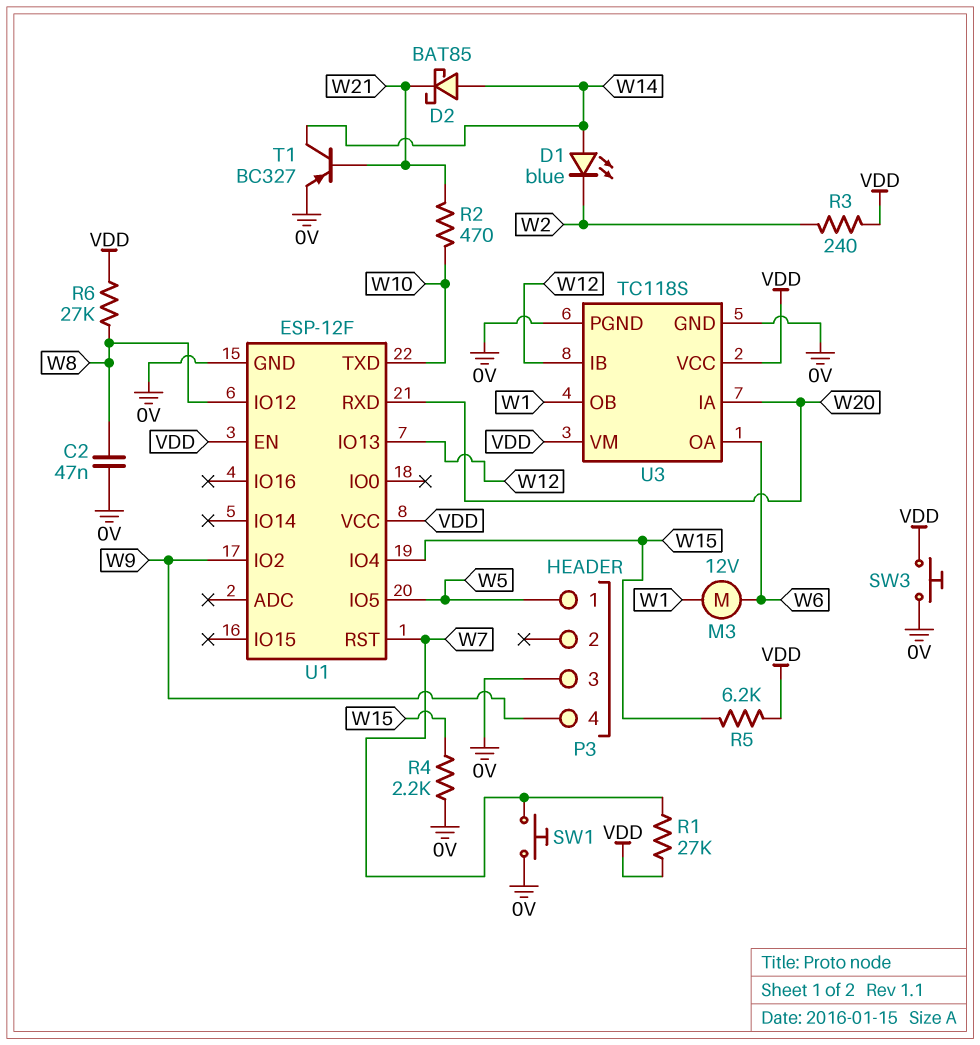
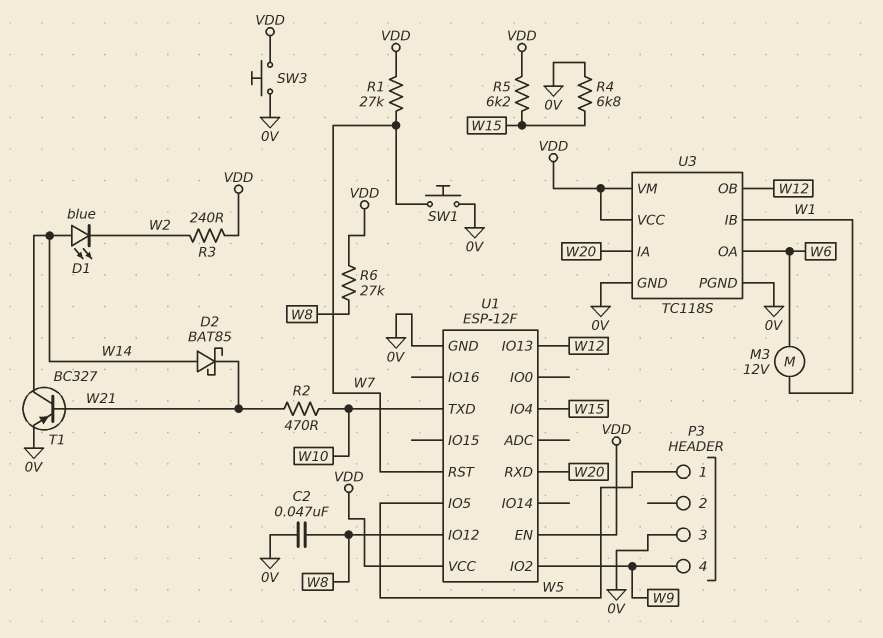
R4: 2.2k (0V, W15) -> 6.8k (0V, W15)
U3 pin IB: W12 -> W1
U3 pin OB: W1 -> W12

